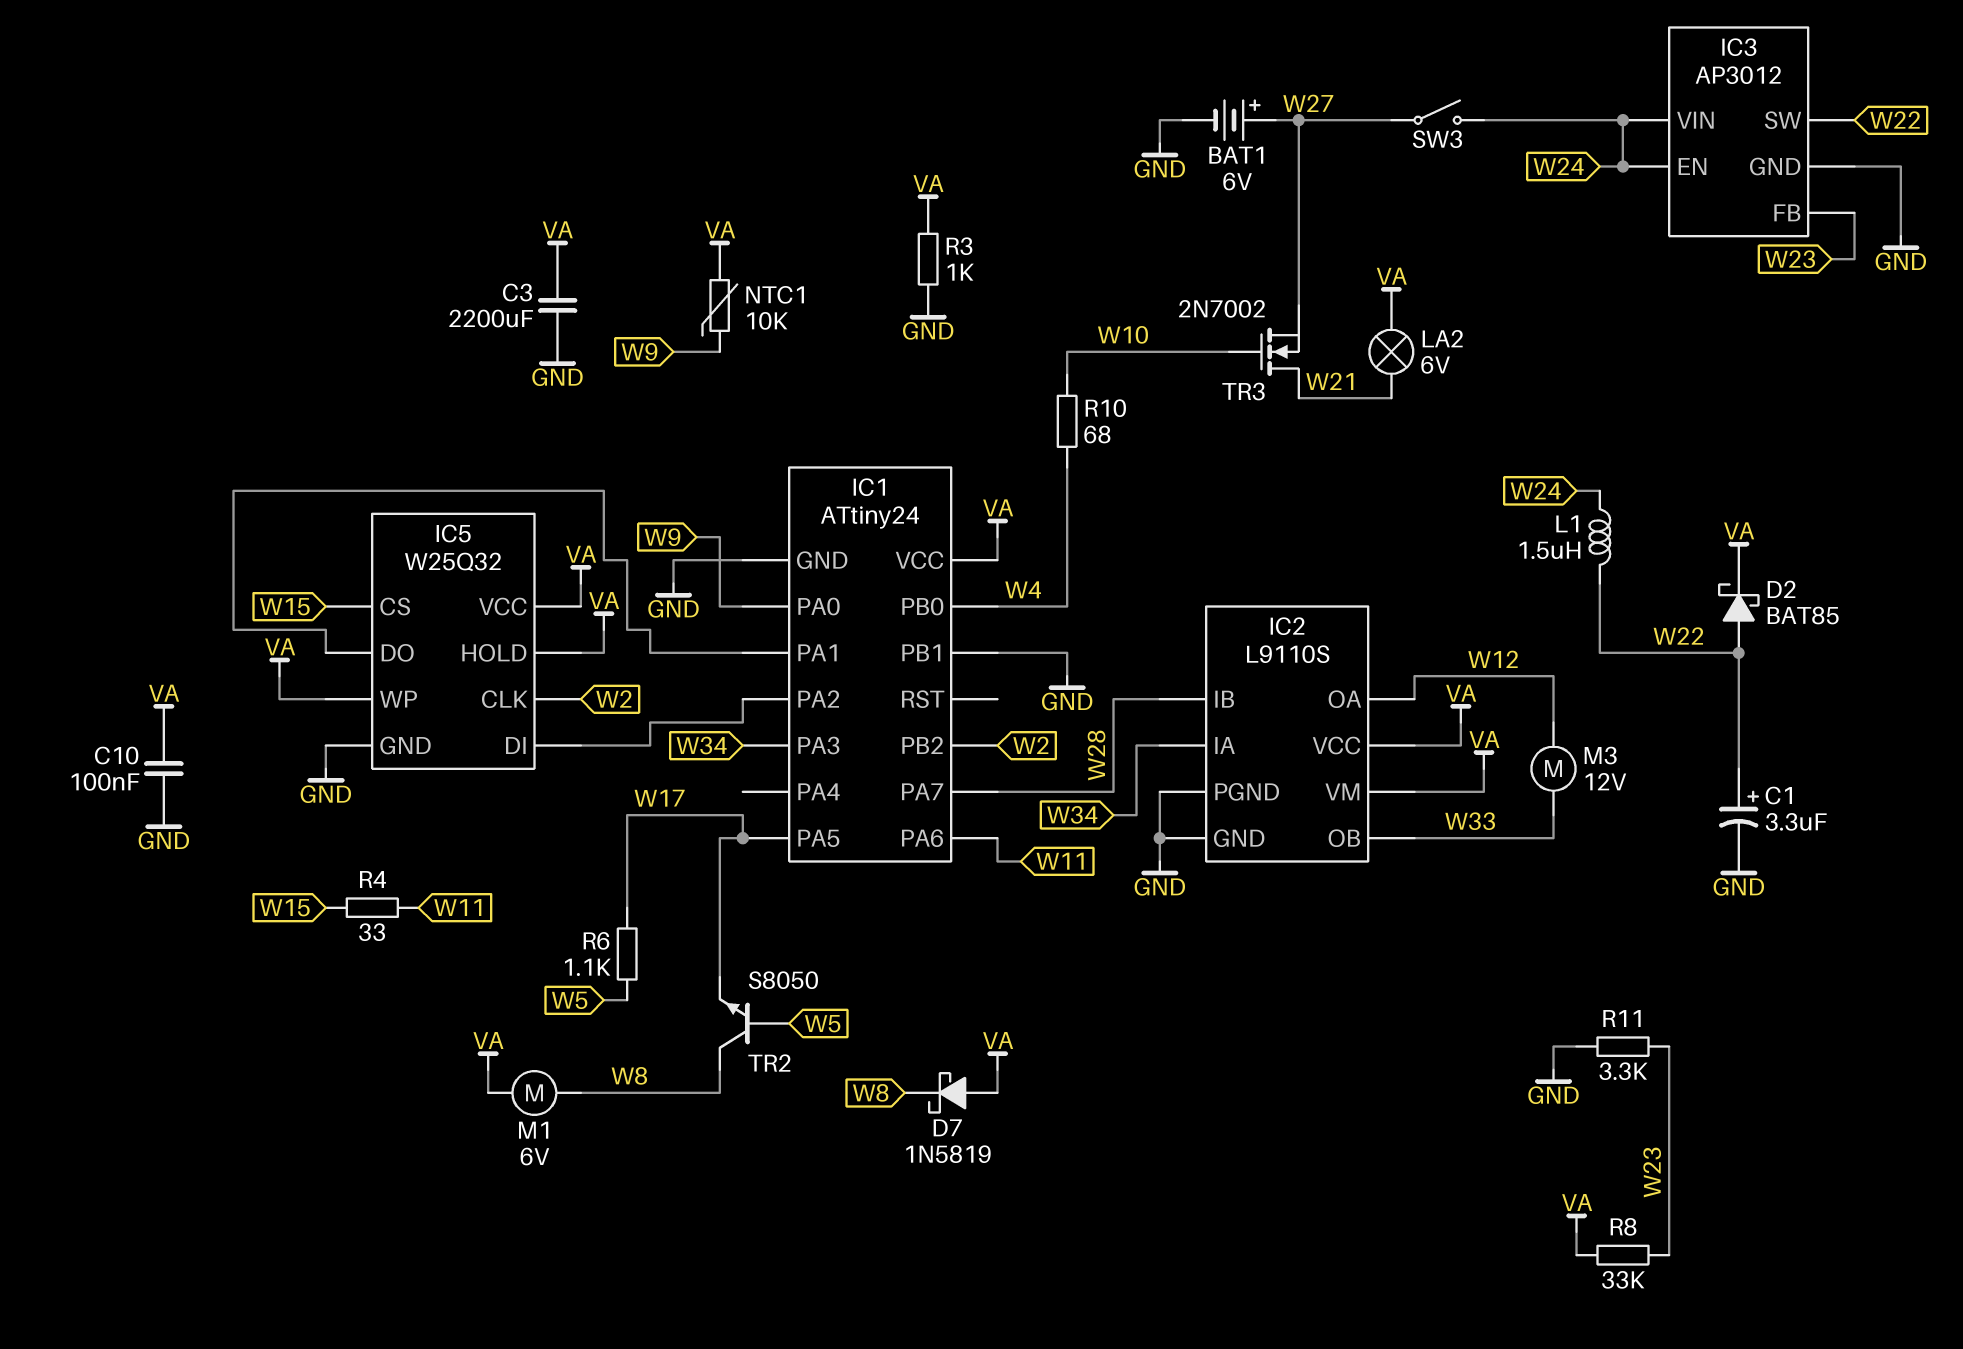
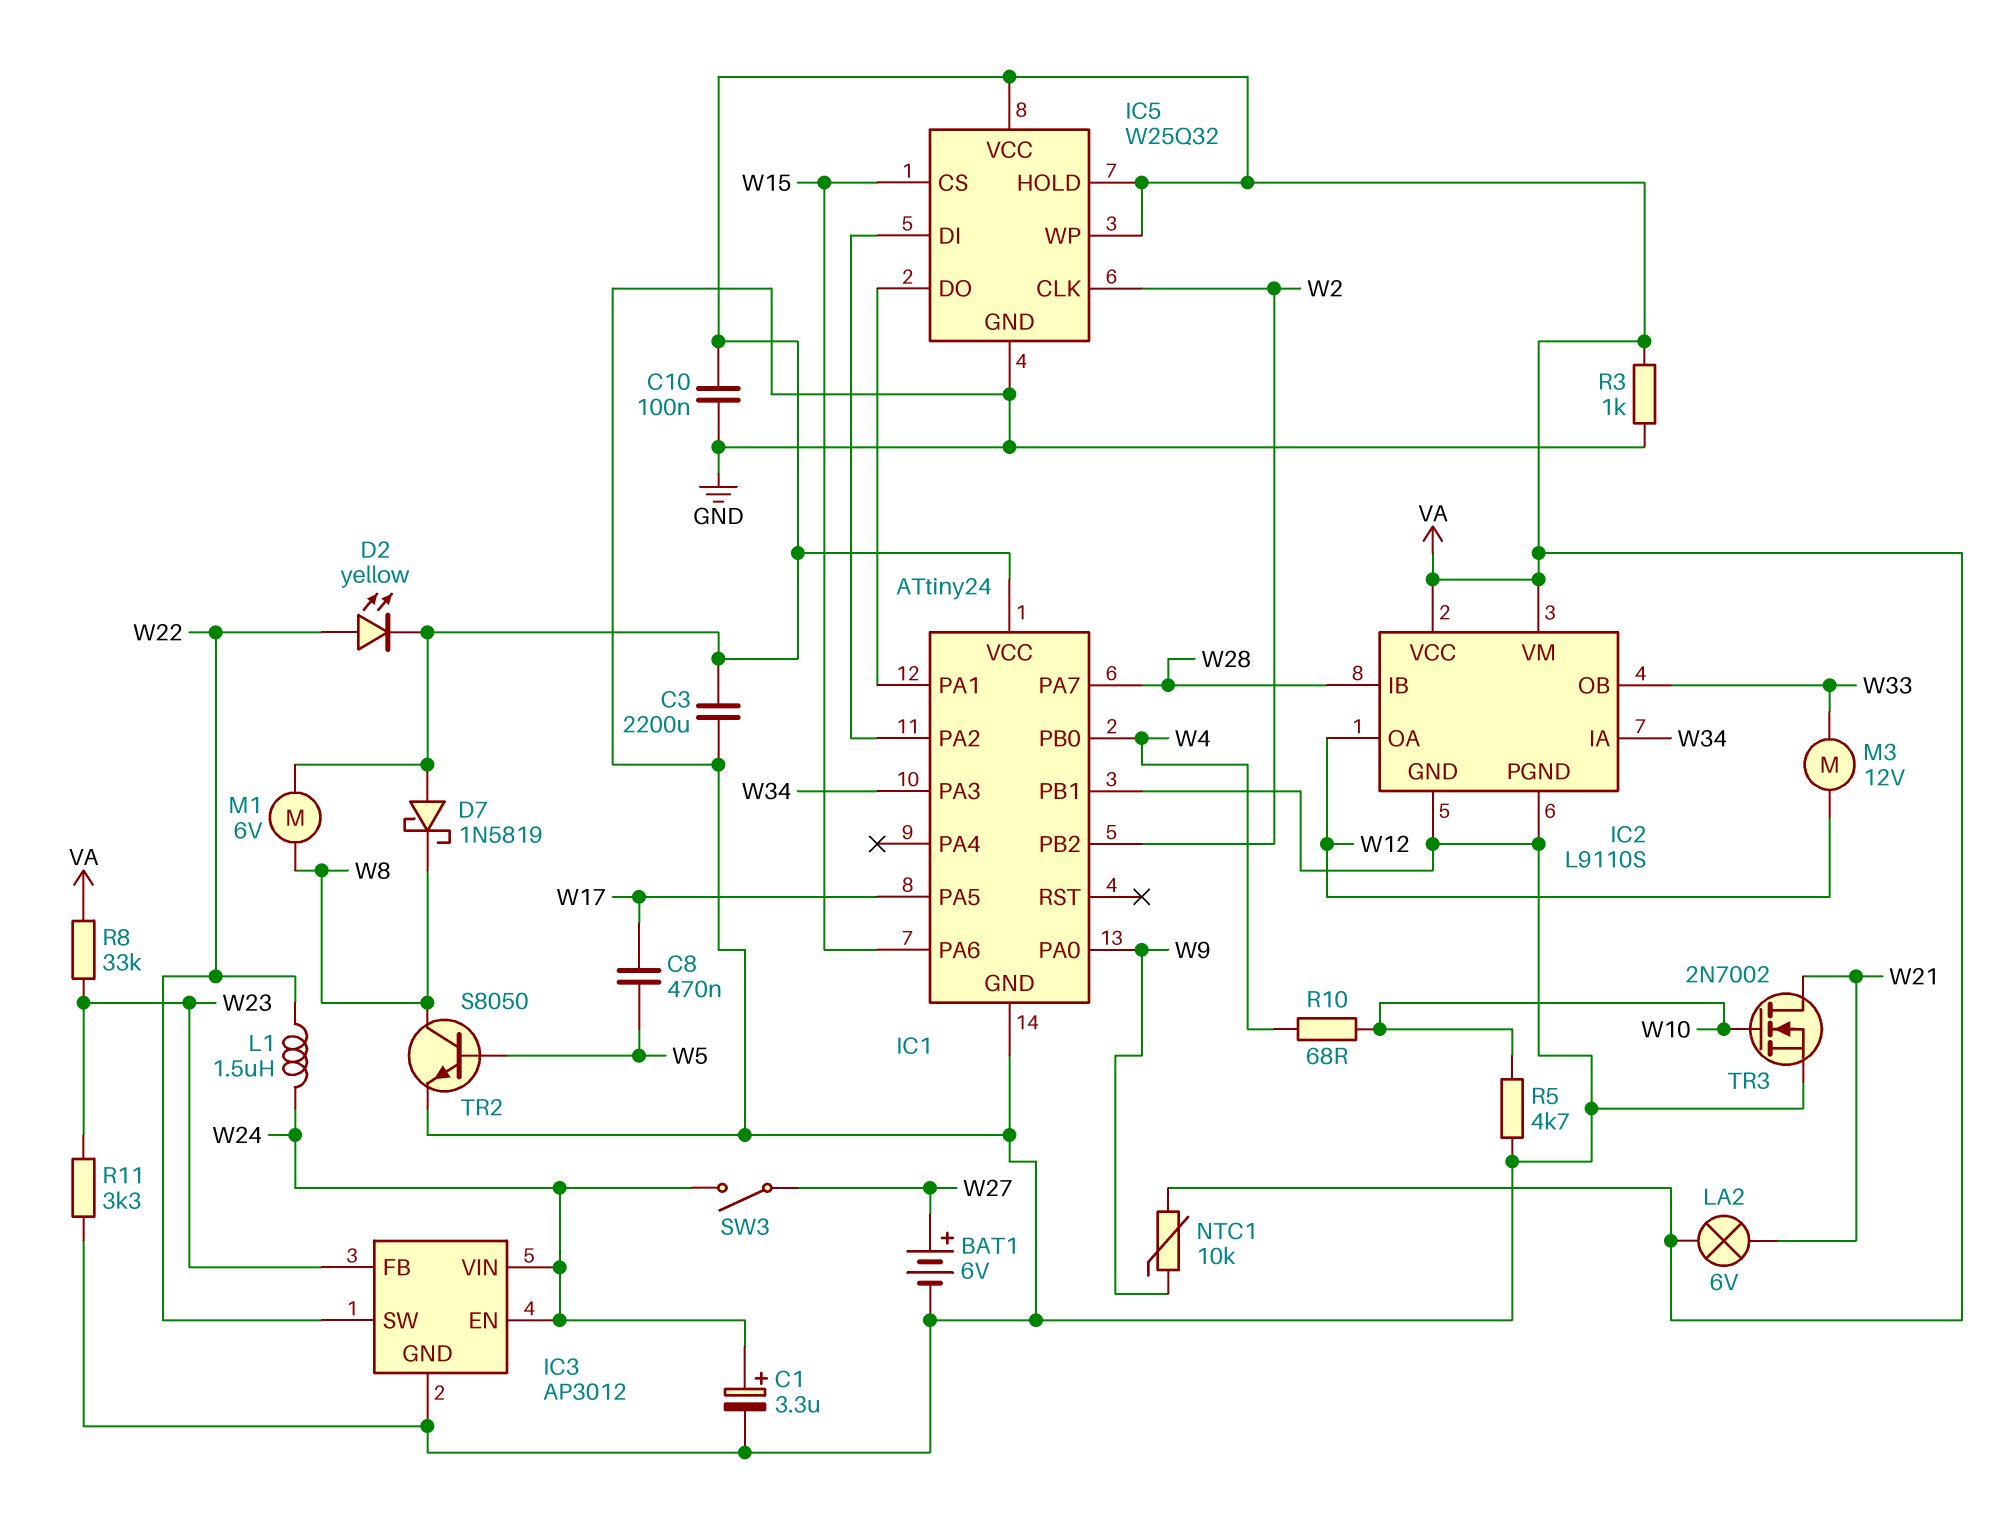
C1: 3.3uF (plus W22, minus GND) -> 3.3uF (plus W24, minus GND)
C8: none -> 470nF (W5, W17)
D2: schottky BAT85 (A W22, K VA) -> LED yellow (A W22, K VA)
IC1 pin PA6: W11 -> W15
R4: 33 (W11, W15) -> none
R5: none -> 4.7k (GND, W10)
R6: 1.1k (W5, W17) -> none
TR2: NPN S8050 (B W5, C W8, E W17) -> NPN S8050 (B W5, C W8, E GND)
TR3: NMOS 2N7002 (G W10, D W21, S W27) -> NMOS 2N7002 (G W10, D W21, S GND)

